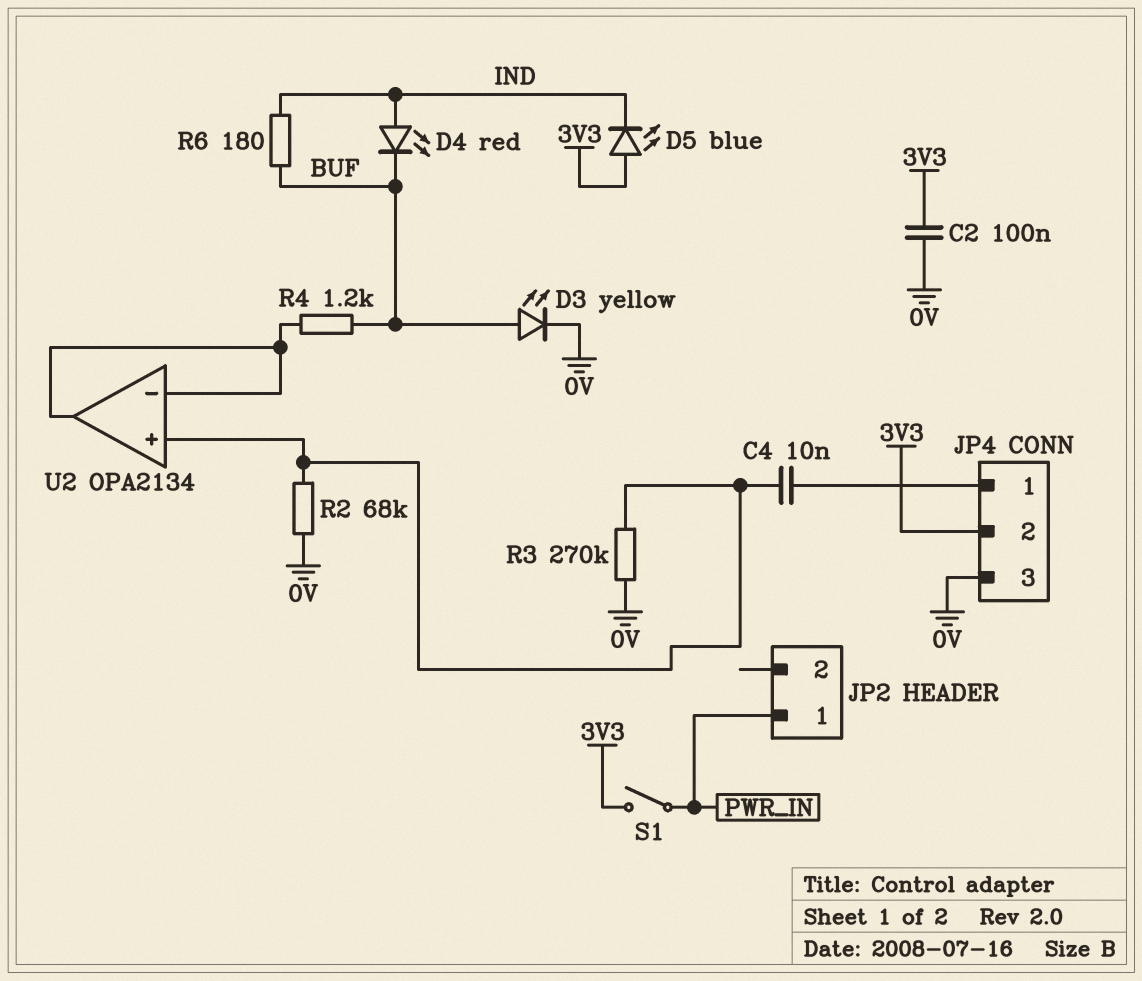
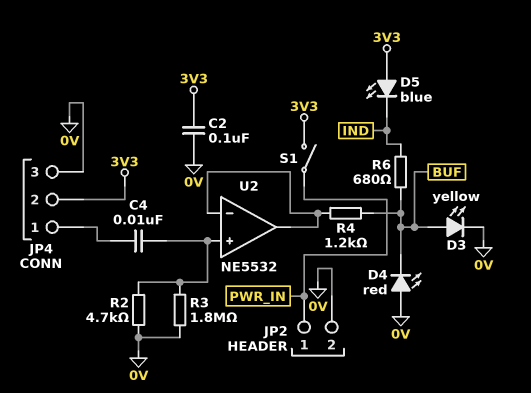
D4: LED red (A IND, K BUF) -> LED red (A 0V, K BUF)
JP2 pin 2: none -> 0V
R2: 68k (0V, U2/in+) -> 4.7k (0V, U2/in+)
R3: 270k (0V, U2/in+) -> 1.8M (0V, U2/in+)
R6: 180 (BUF, IND) -> 680 (BUF, IND)
U2: OPA2134 -> NE5532

